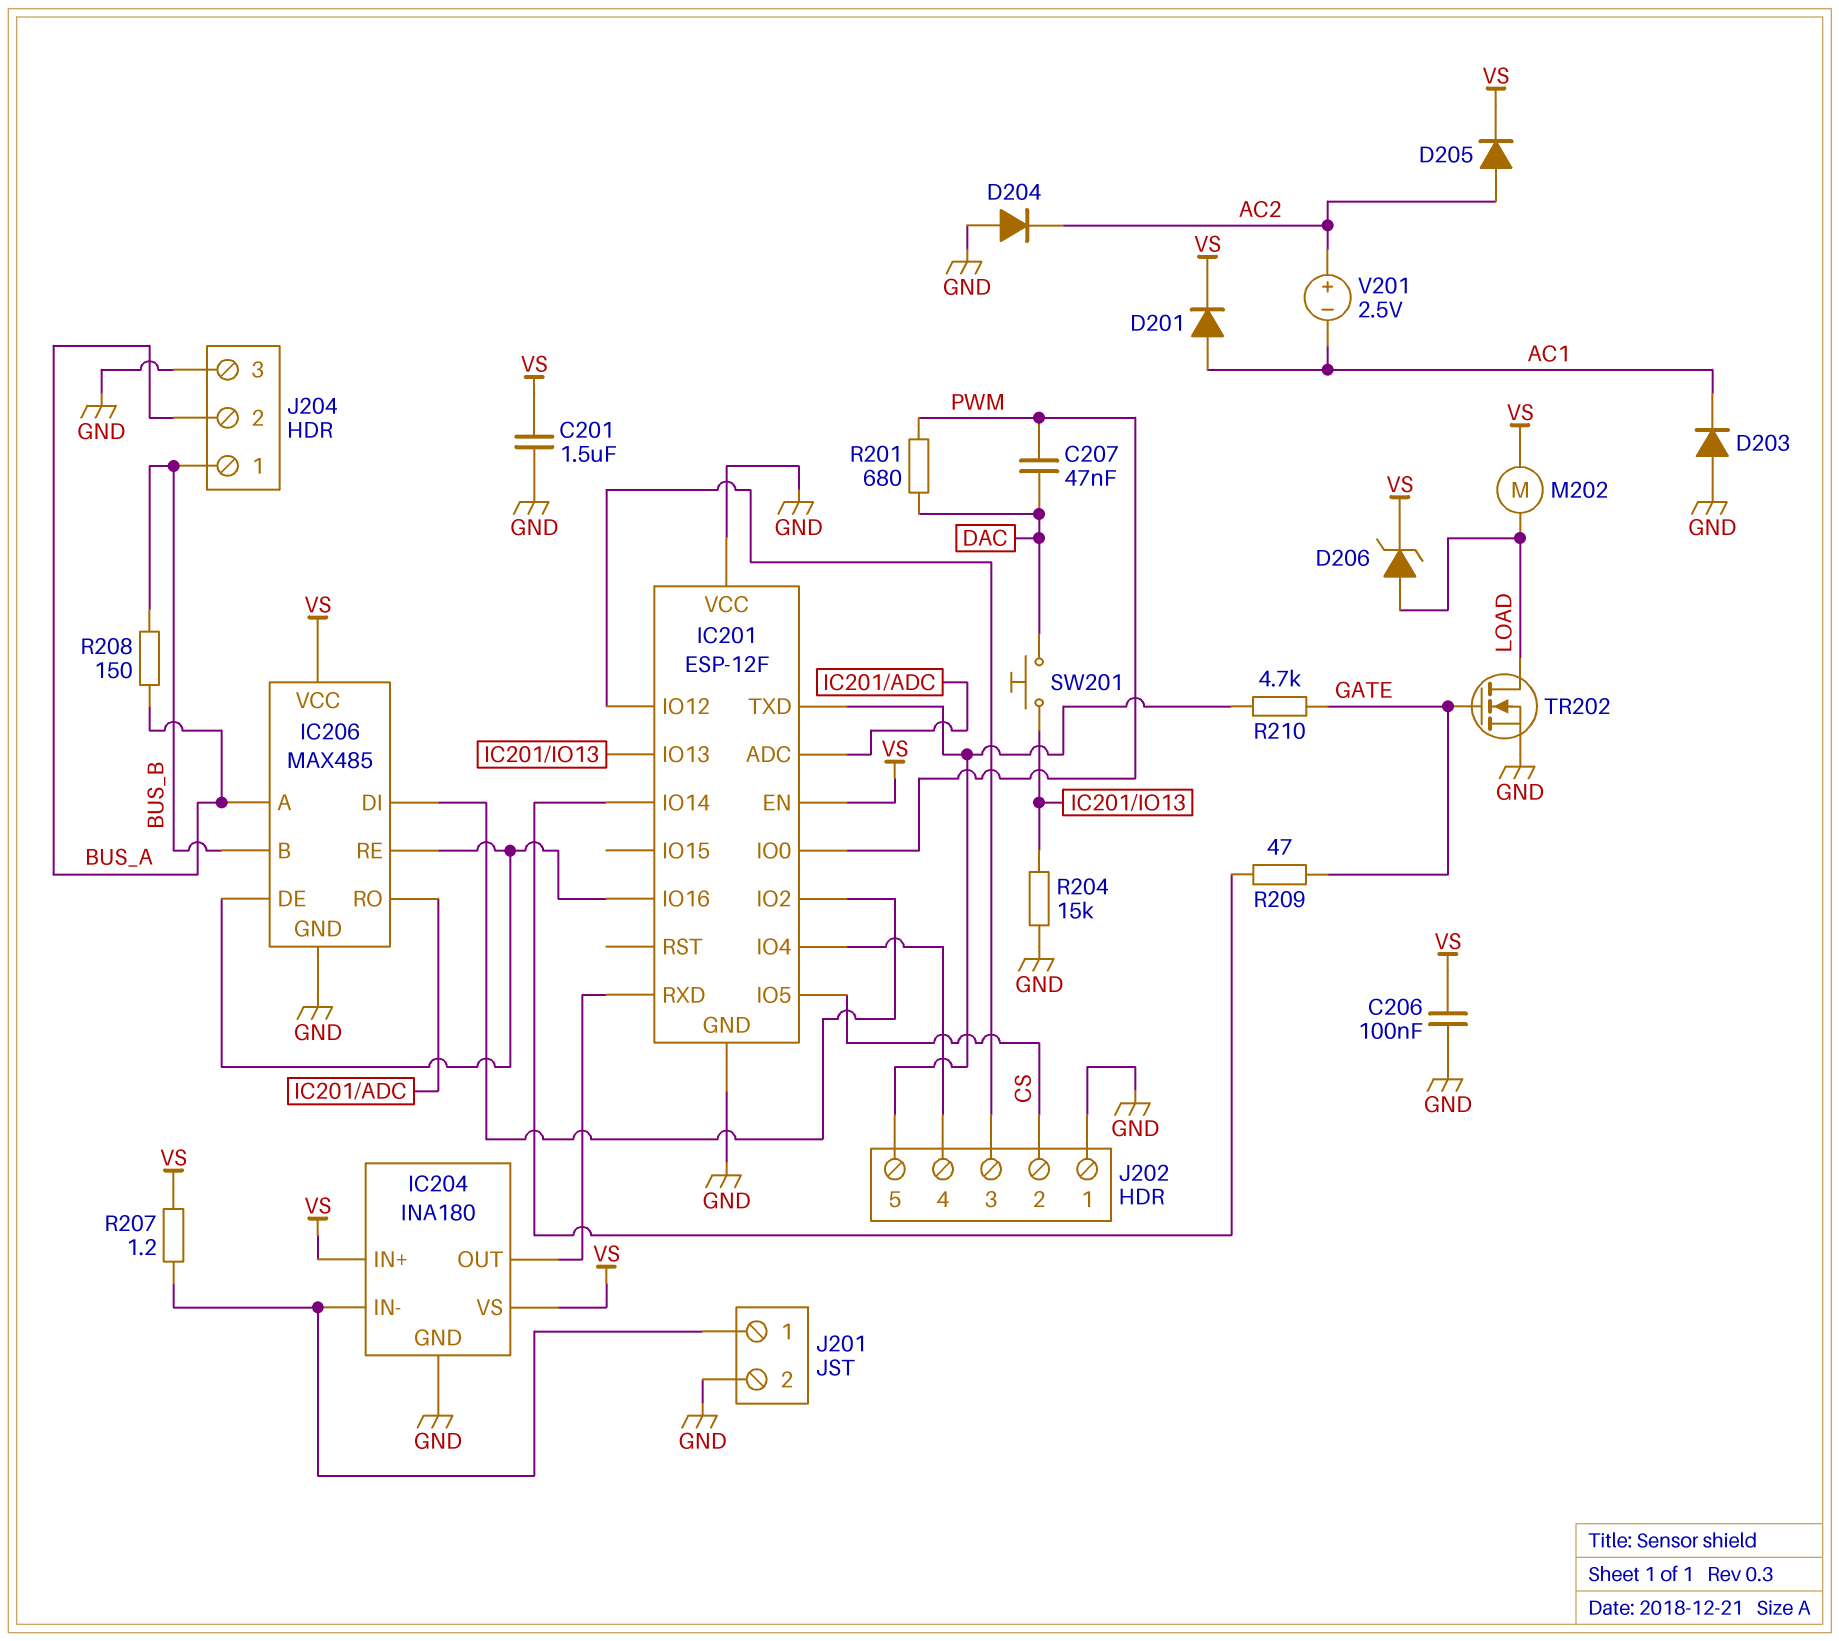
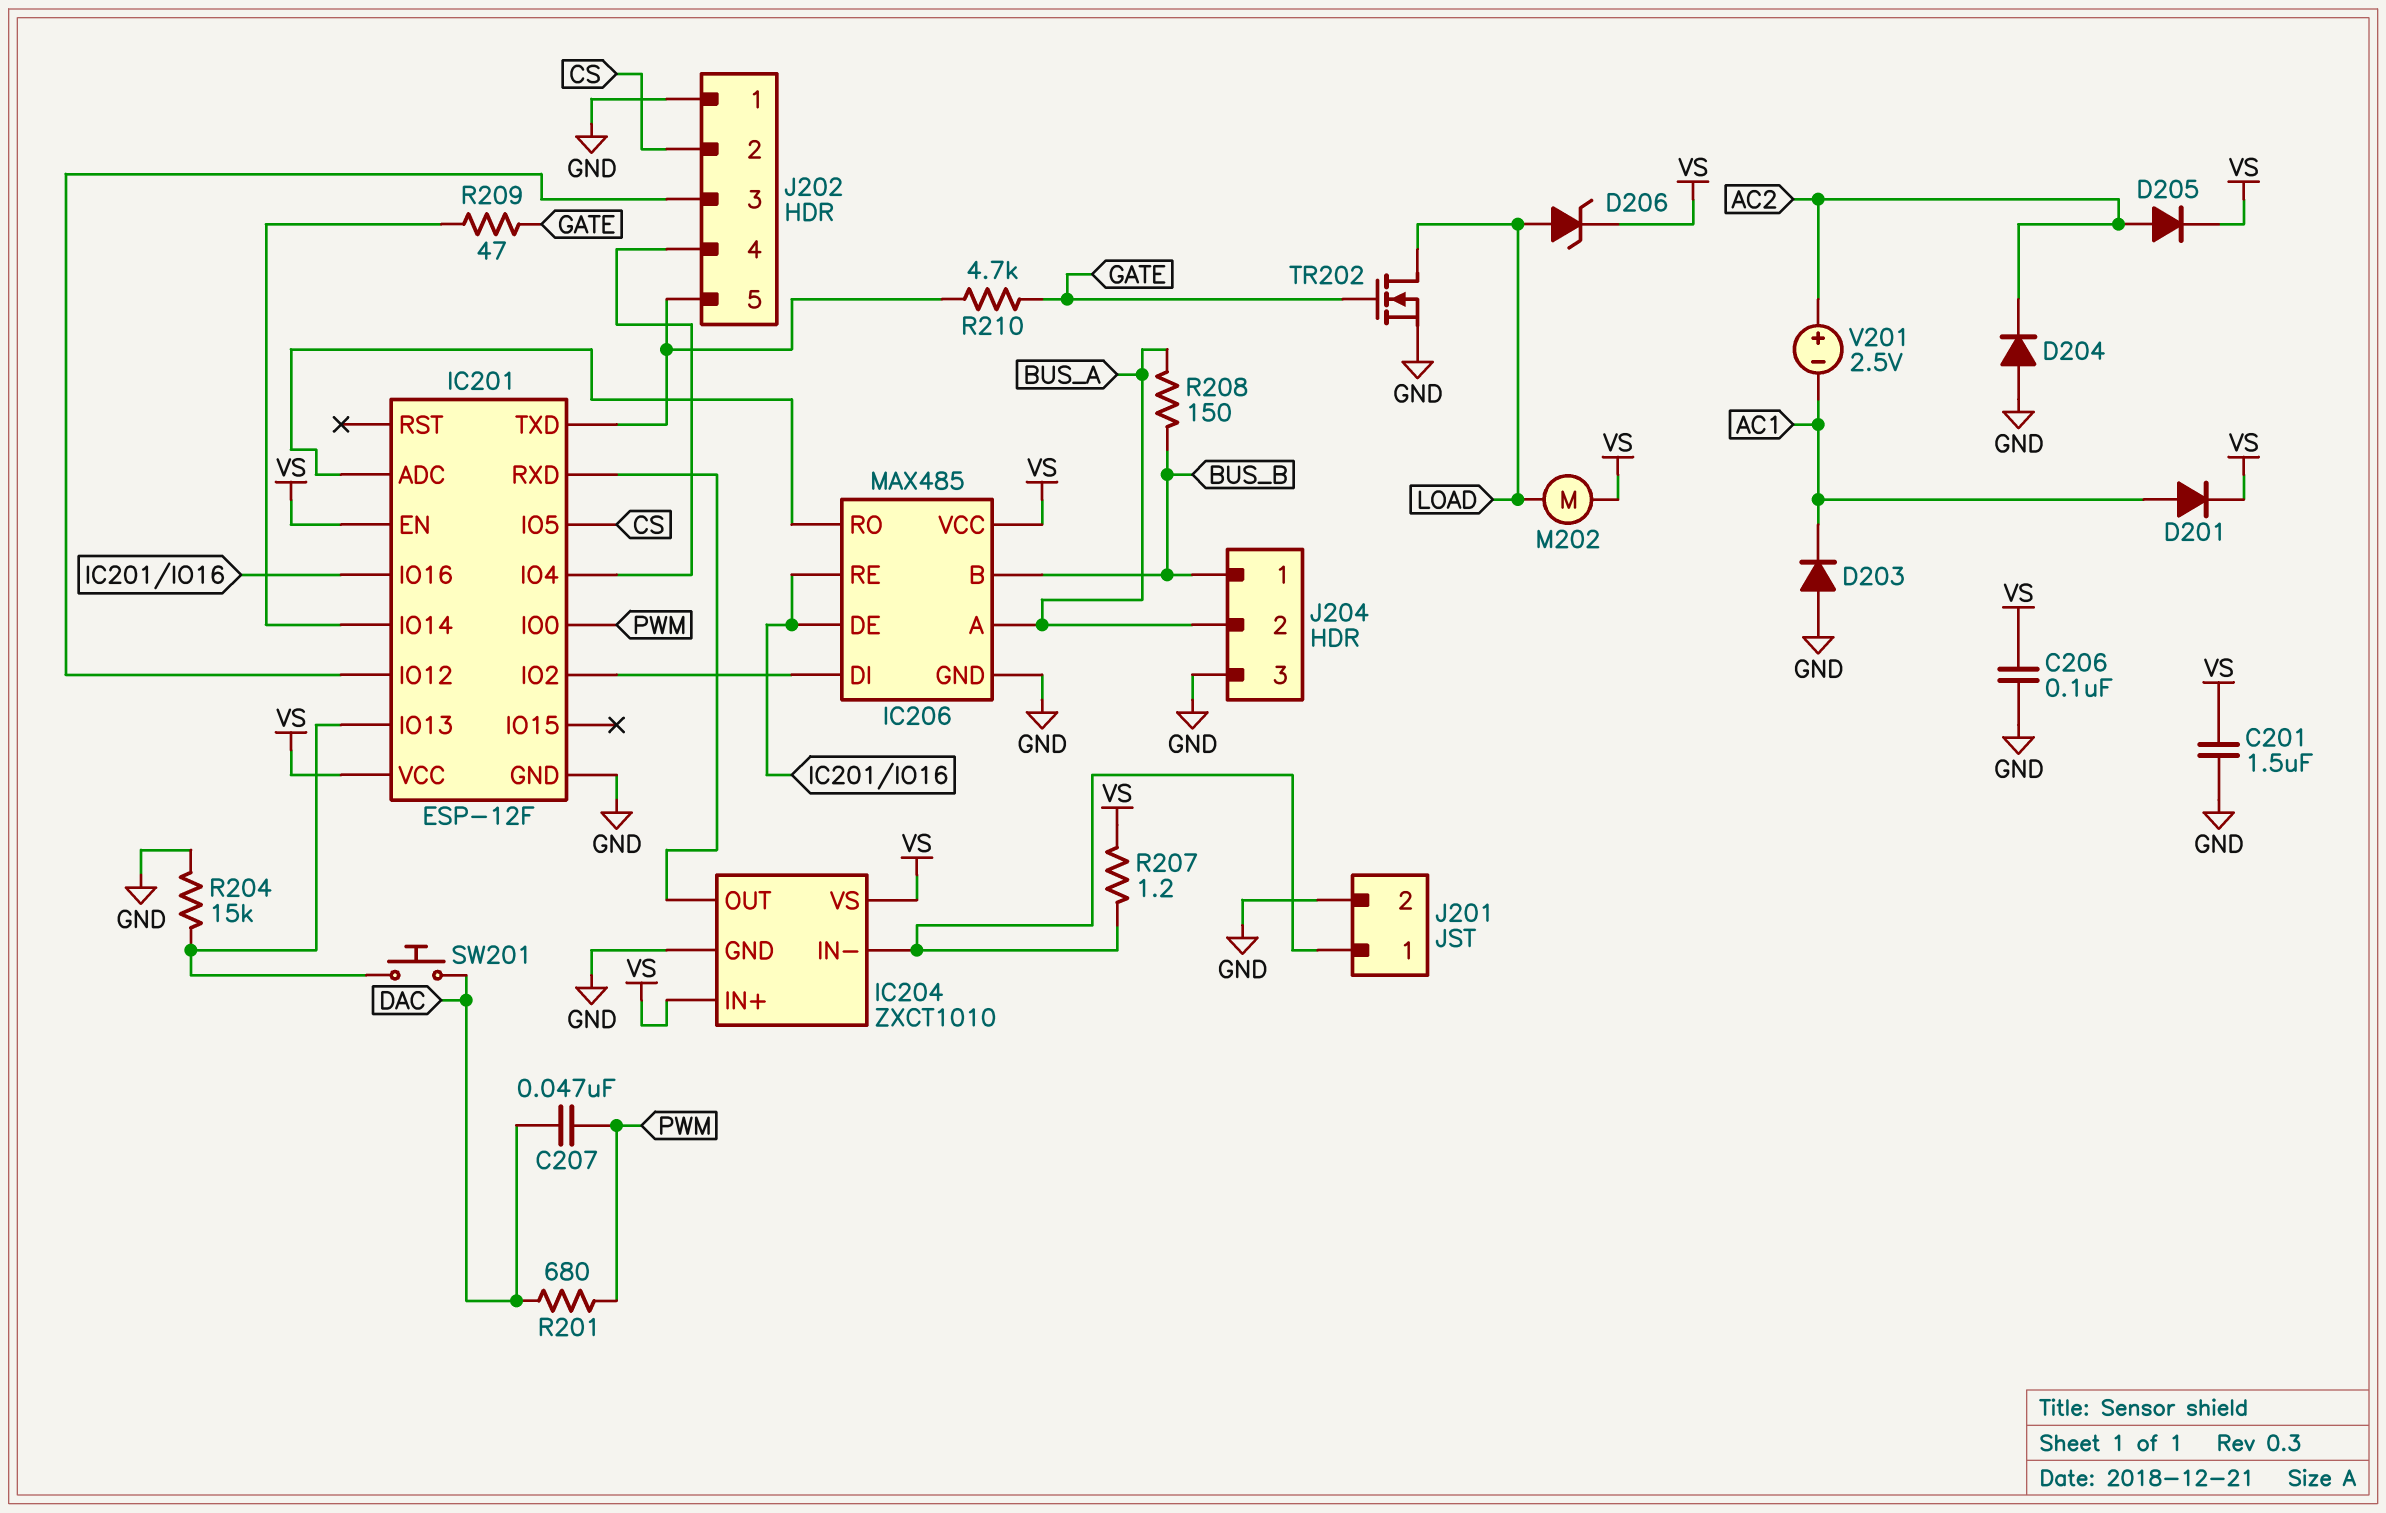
IC201 pin VCC: GND -> VS
IC204: INA180 -> ZXCT1010

